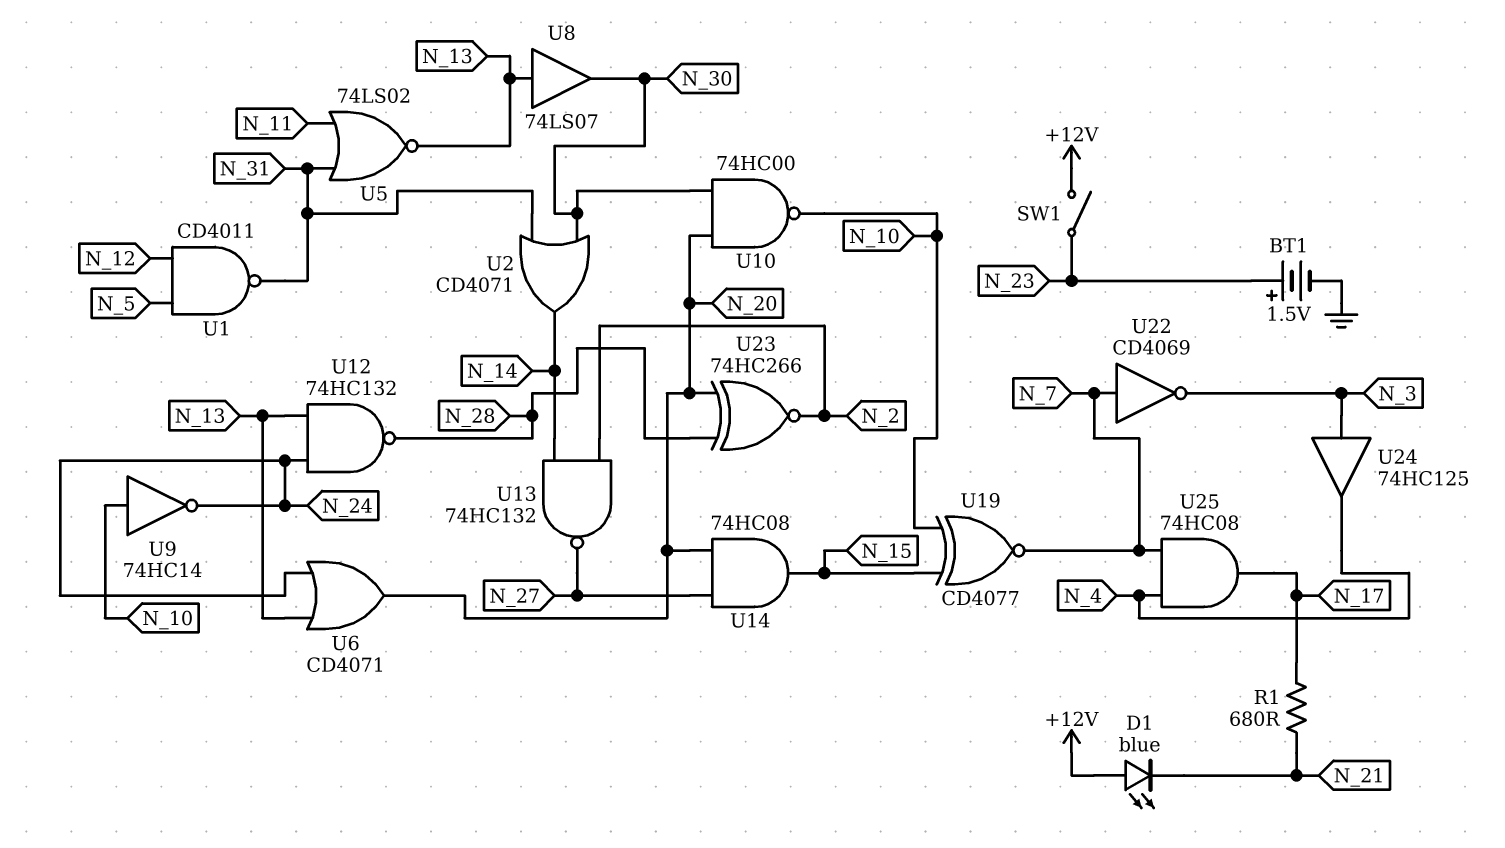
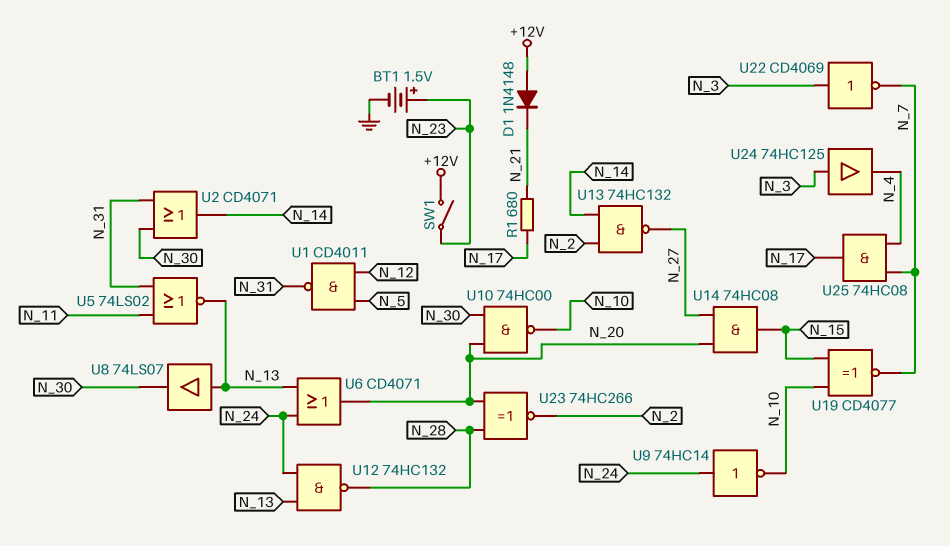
D1: LED blue (A +12V, K N_21) -> diode 1N4148 (A +12V, K N_21)
U9: NOT 74HC14 (in N_10, out N_24) -> NOT 74HC14 (in N_24, out N_10)
U22: NOT CD4069 (in N_7, out N_3) -> NOT CD4069 (in N_3, out N_7)

